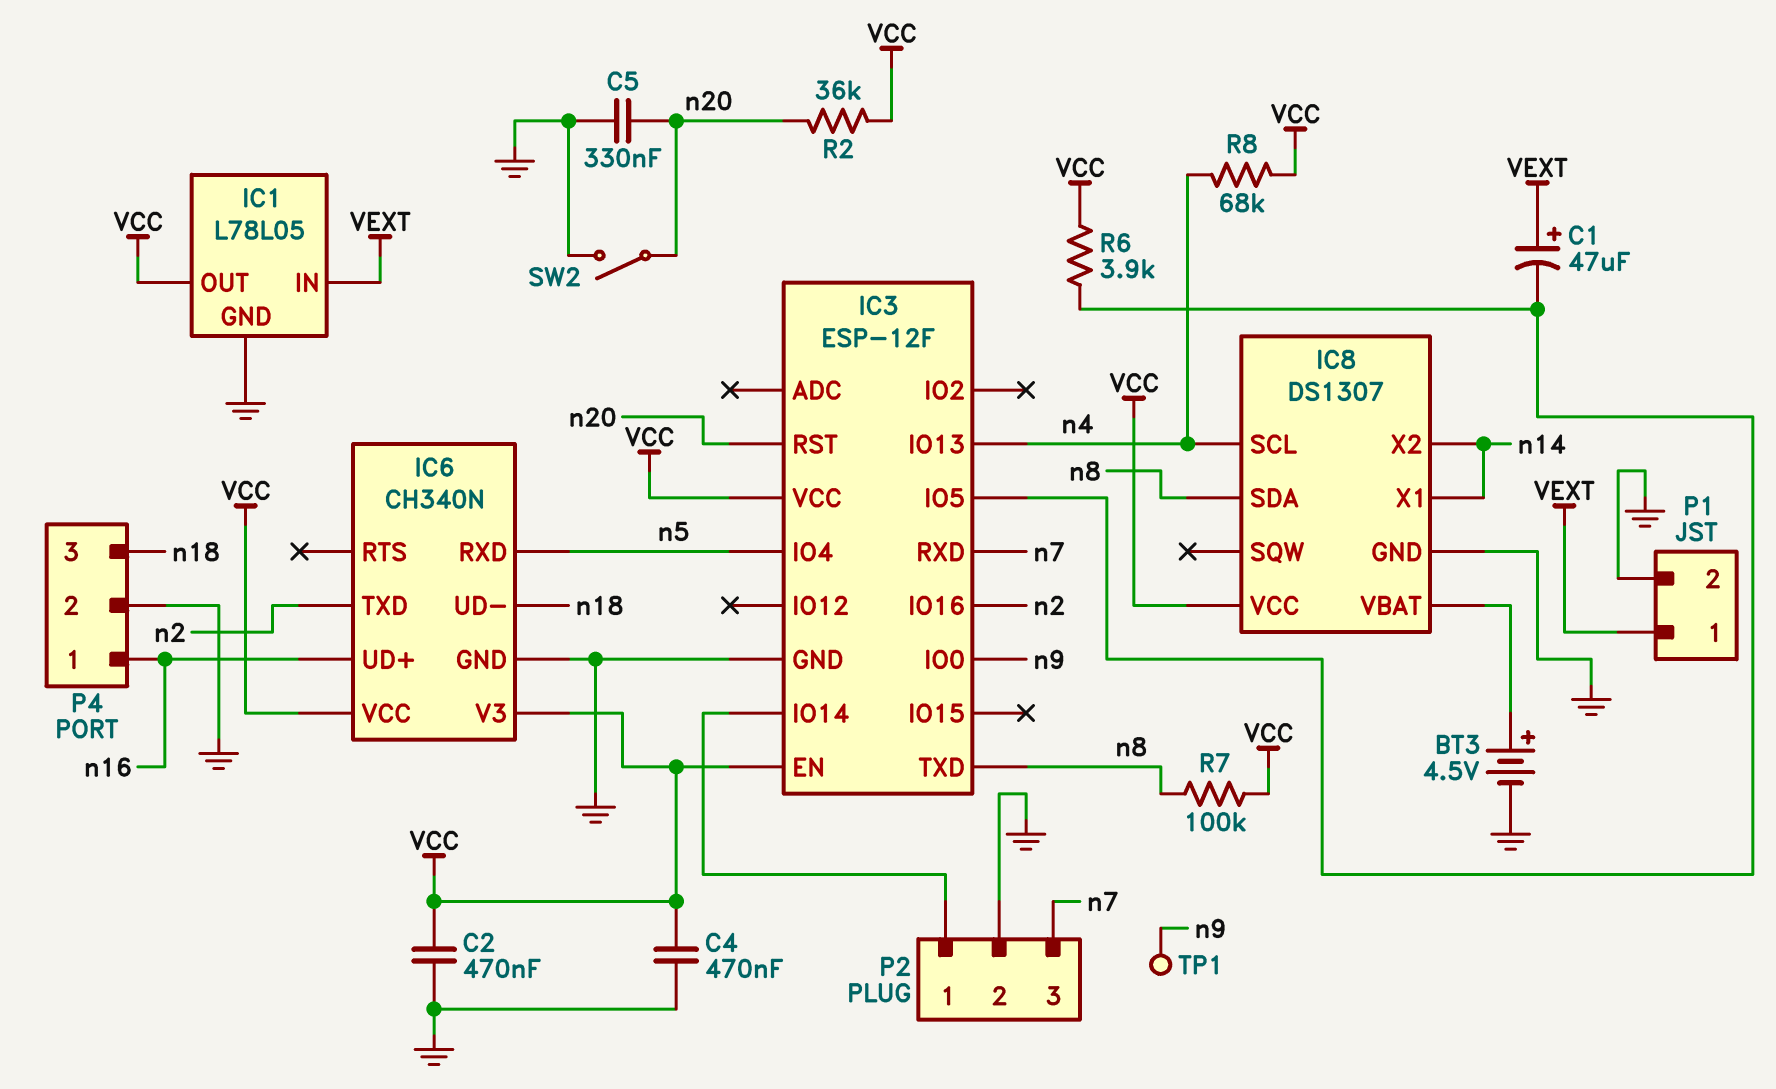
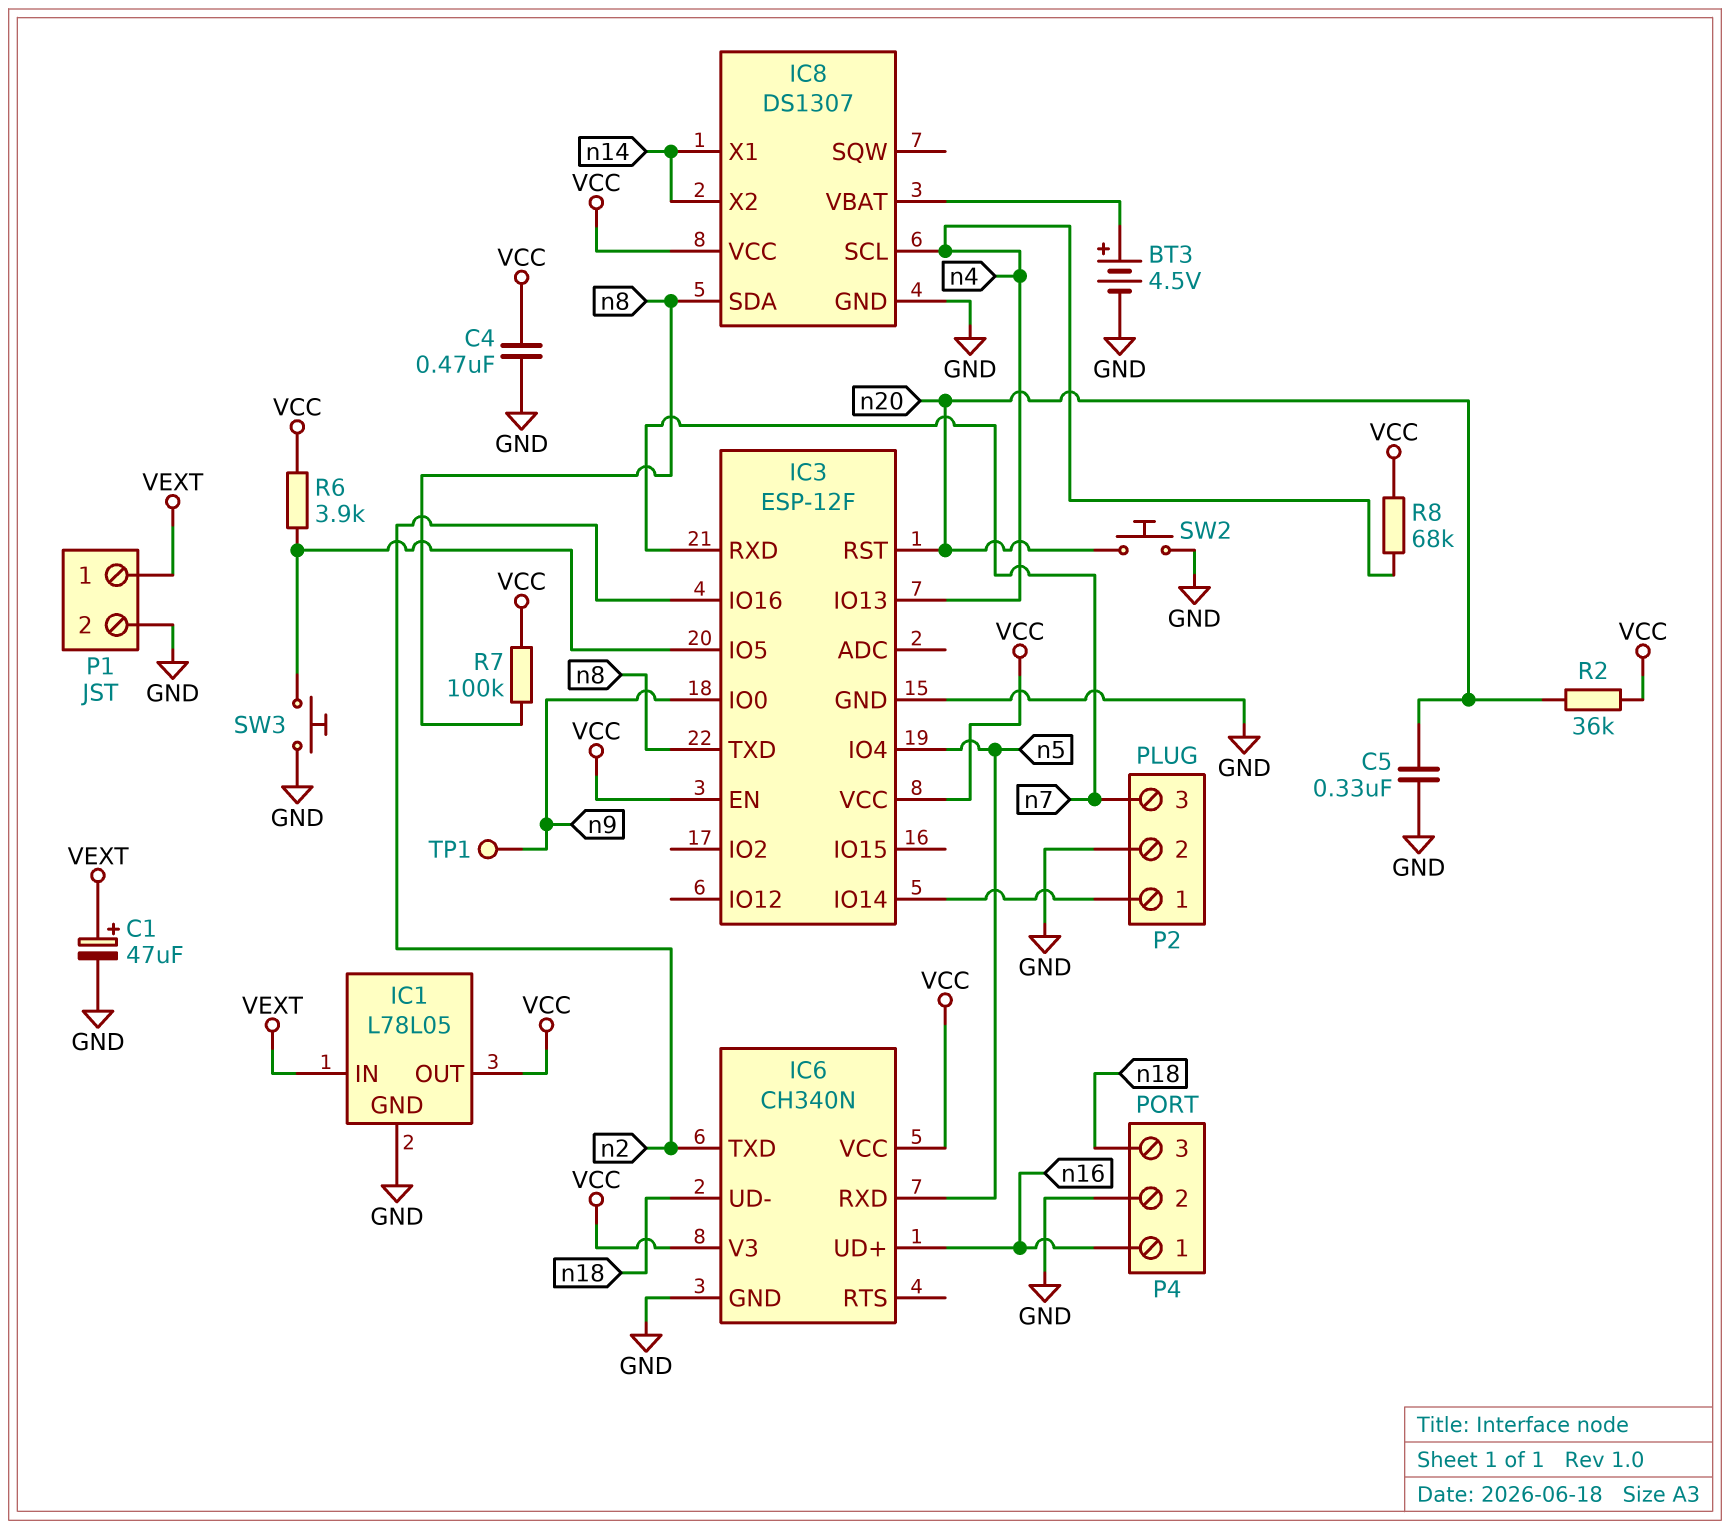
C1: 47uF (plus VEXT, minus IC3/IO5) -> 47uF (plus VEXT, minus GND)
C2: 470nF (GND, VCC) -> none
SW2: switch (GND, n20) -> button (GND, n20)
SW3: none -> button (GND, IC3/IO5)

